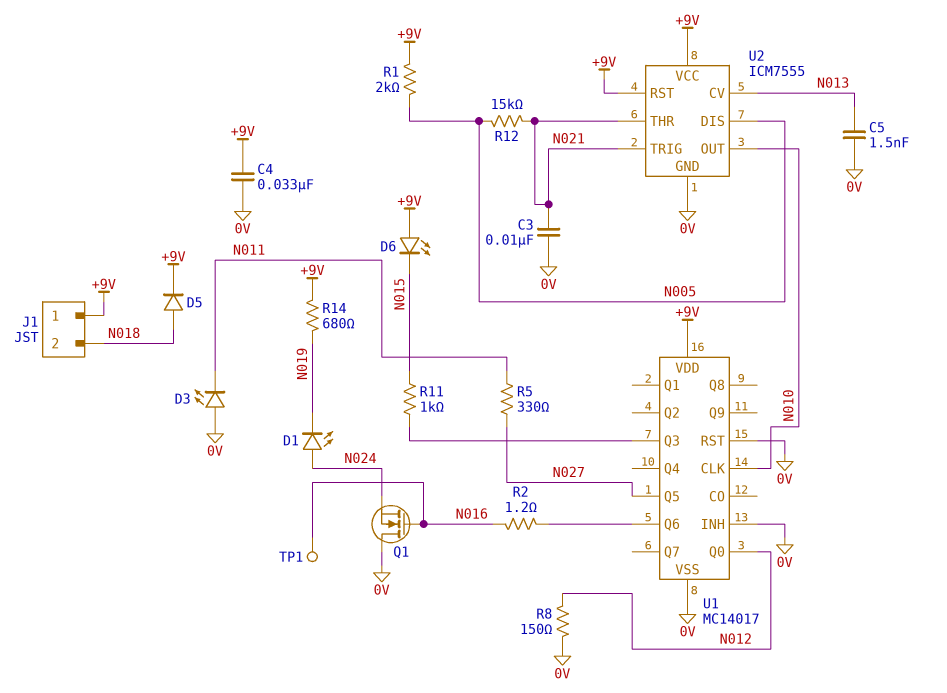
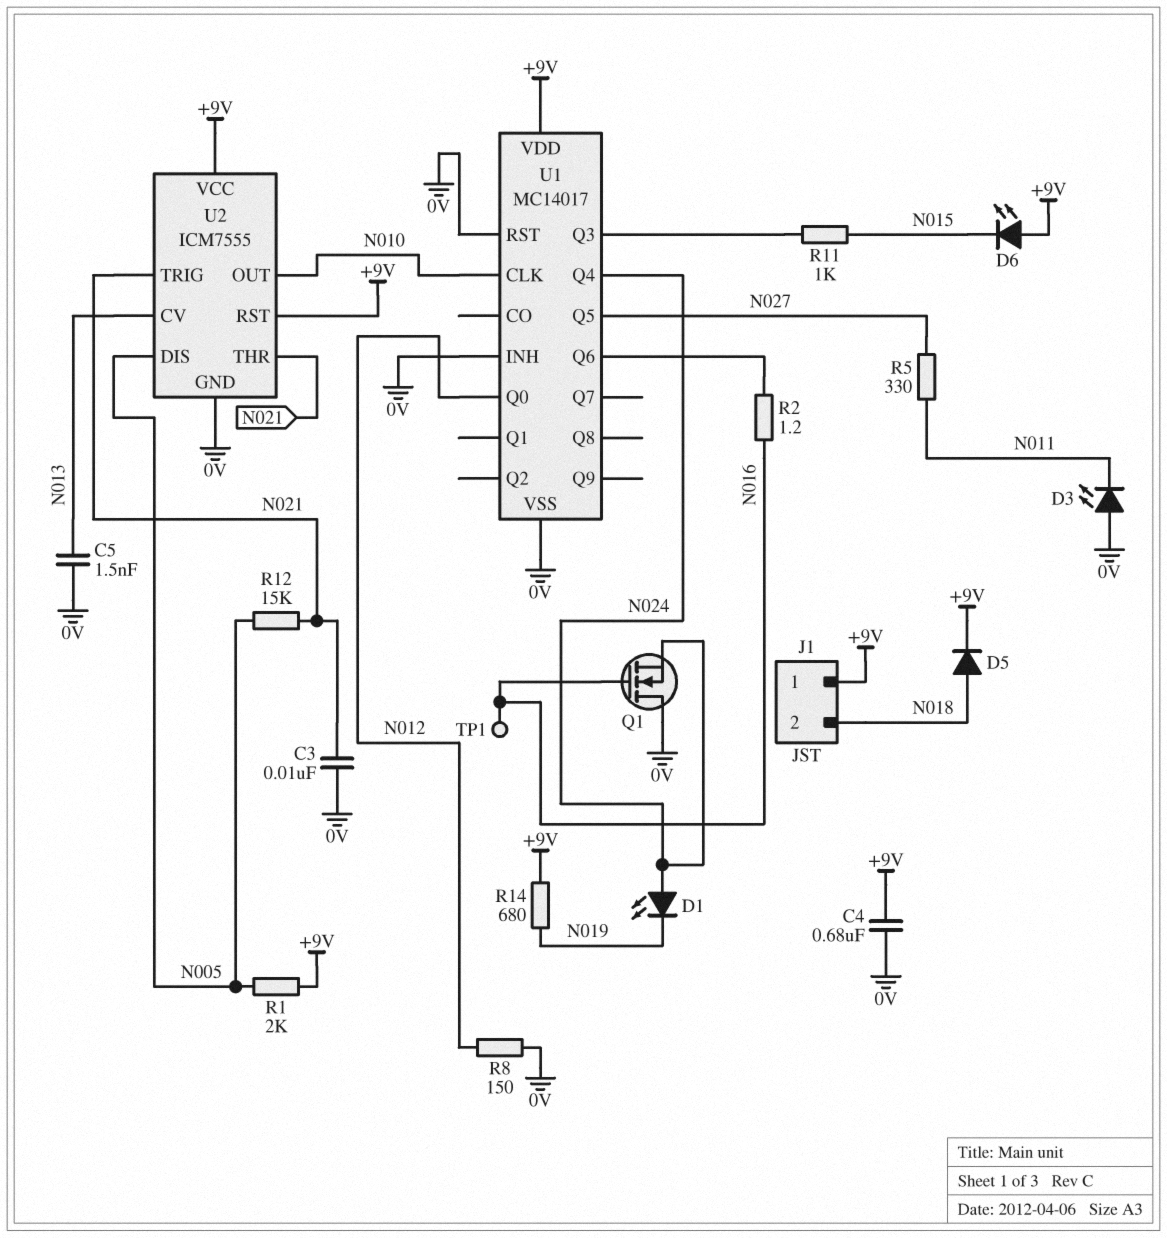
C4: 33nF (+9V, 0V) -> 680nF (+9V, 0V)
U1 pin Q4: none -> N024

